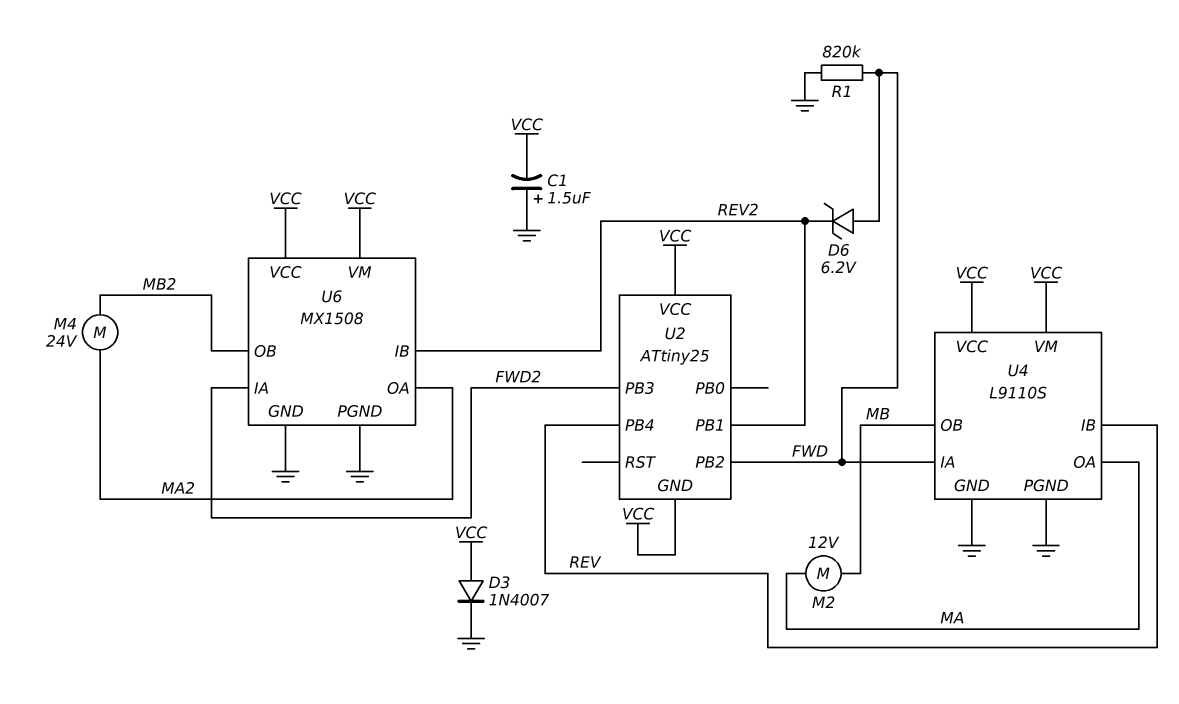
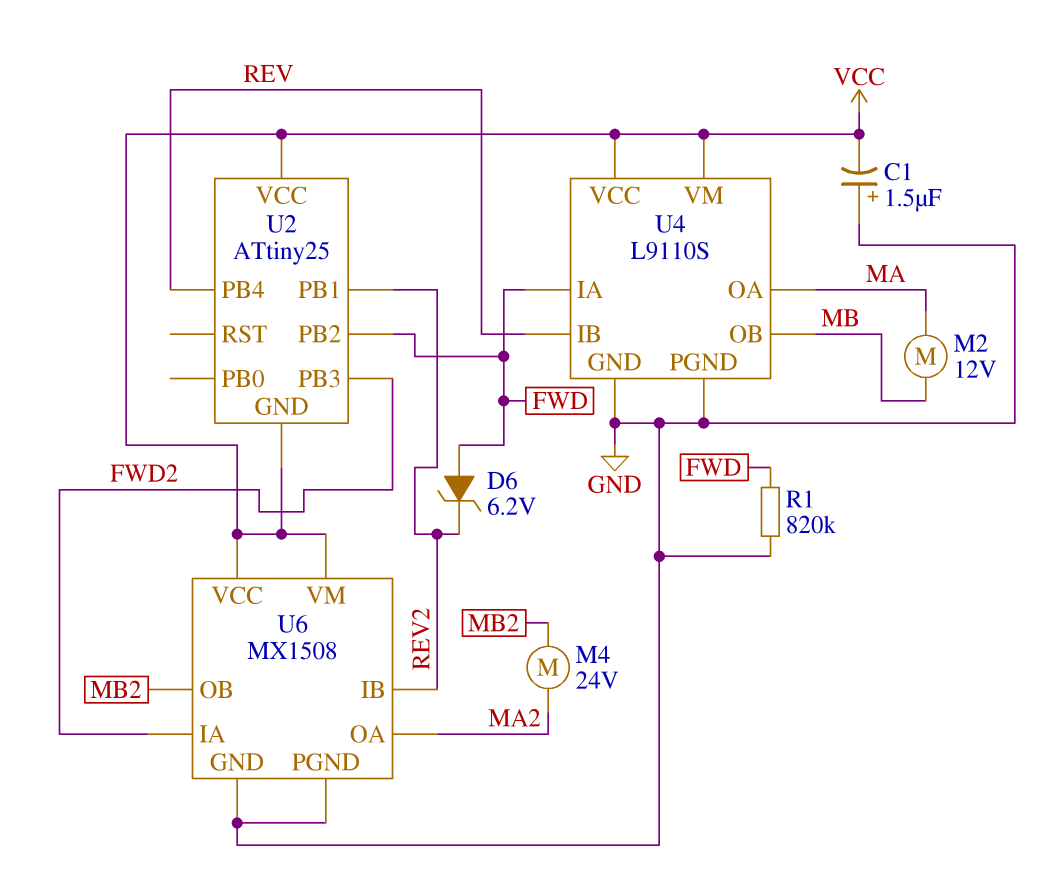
D3: diode 1N4007 (A VCC, K GND) -> none

